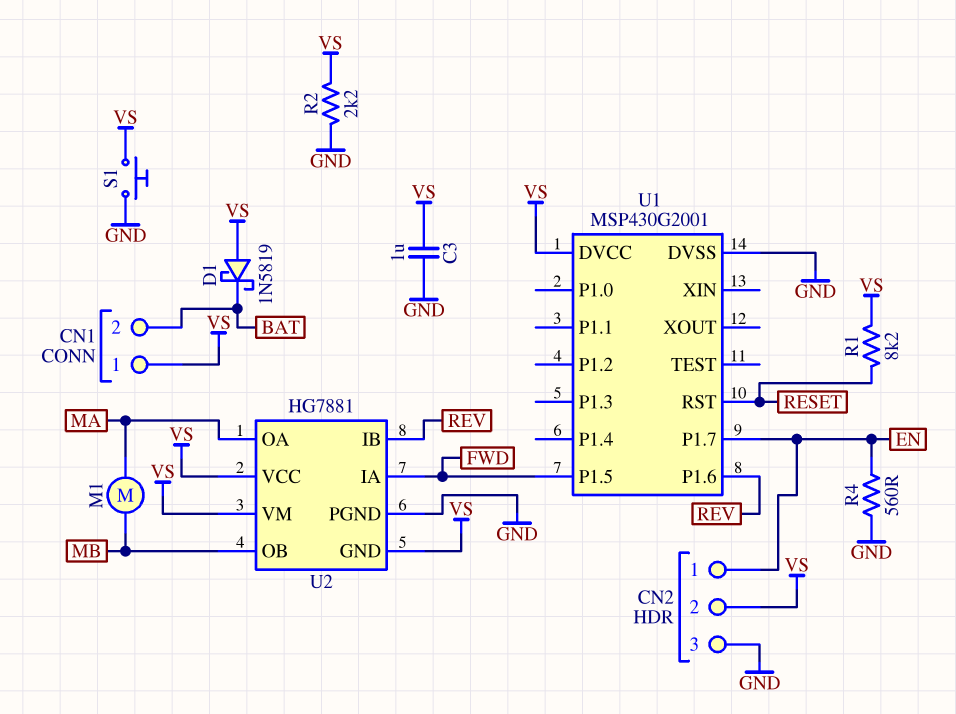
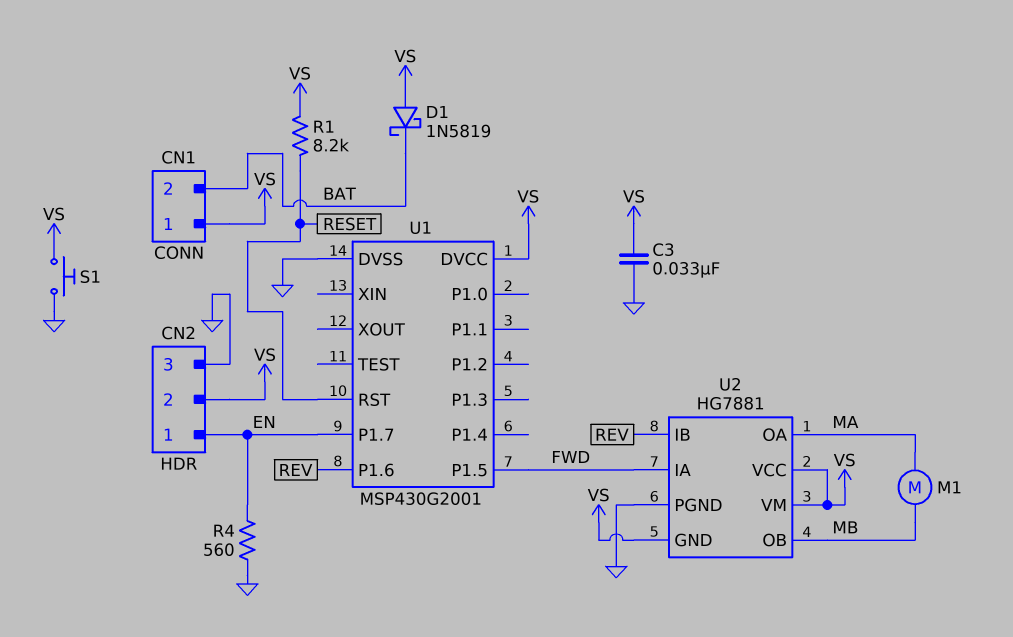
C3: 1uF (GND, VS) -> 33nF (GND, VS)
R2: 2.2k (GND, VS) -> none

